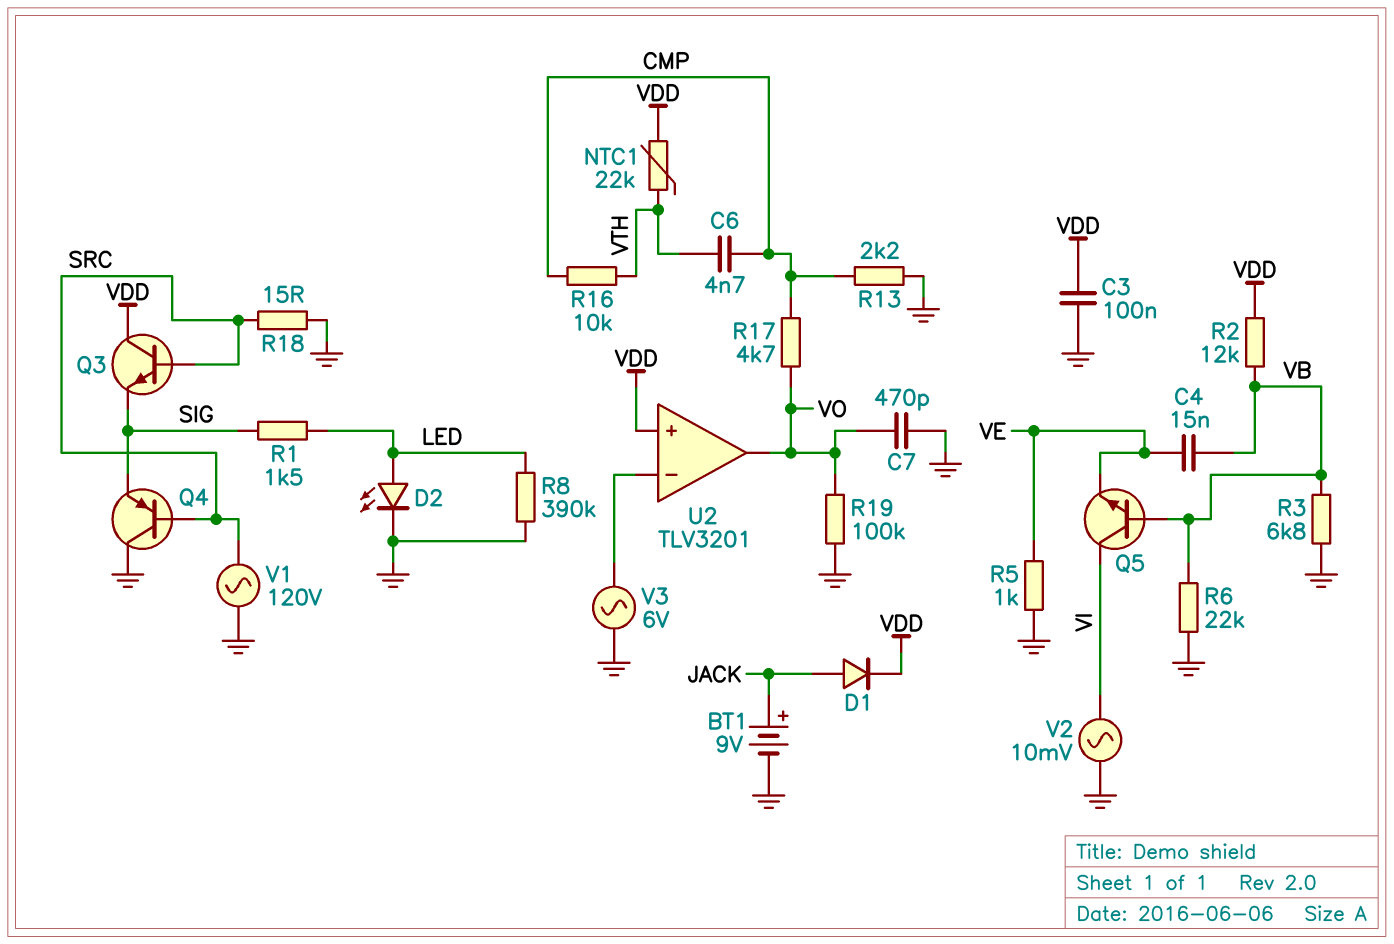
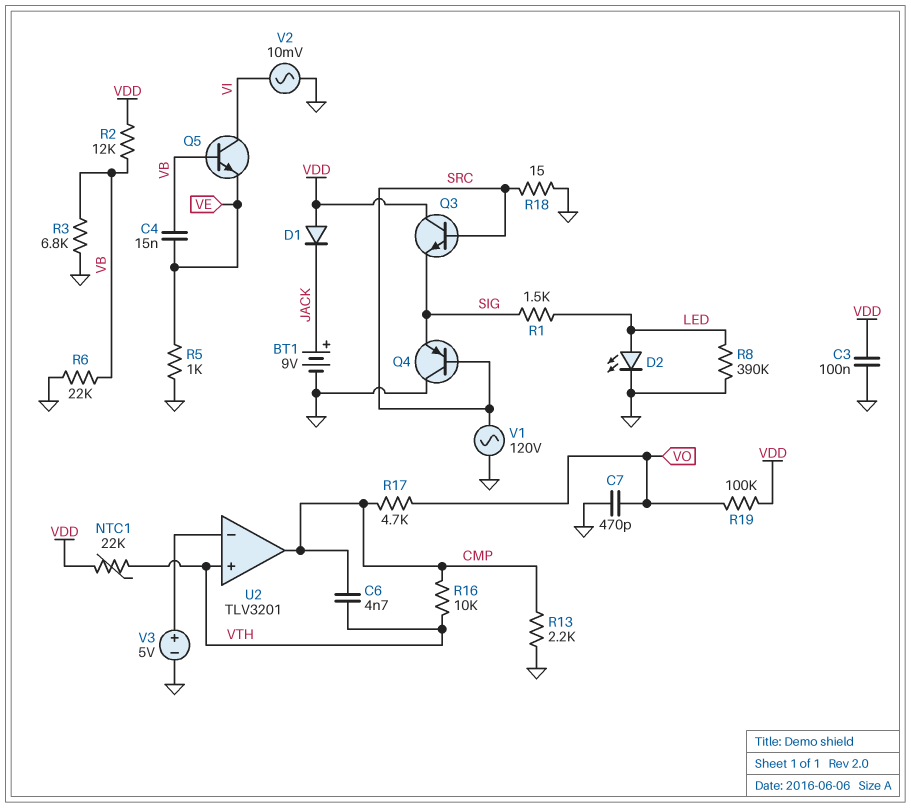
D1: diode (A JACK, K VDD) -> diode (A VDD, K JACK)
R19: 100k (GND, VO) -> 100k (VDD, VO)
U2 pin in+: VDD -> VTH
U2 pin out: VO -> CMP
V3: AC 6V (GND, U2/in-) -> 5V (plus U2/in-, minus GND)

